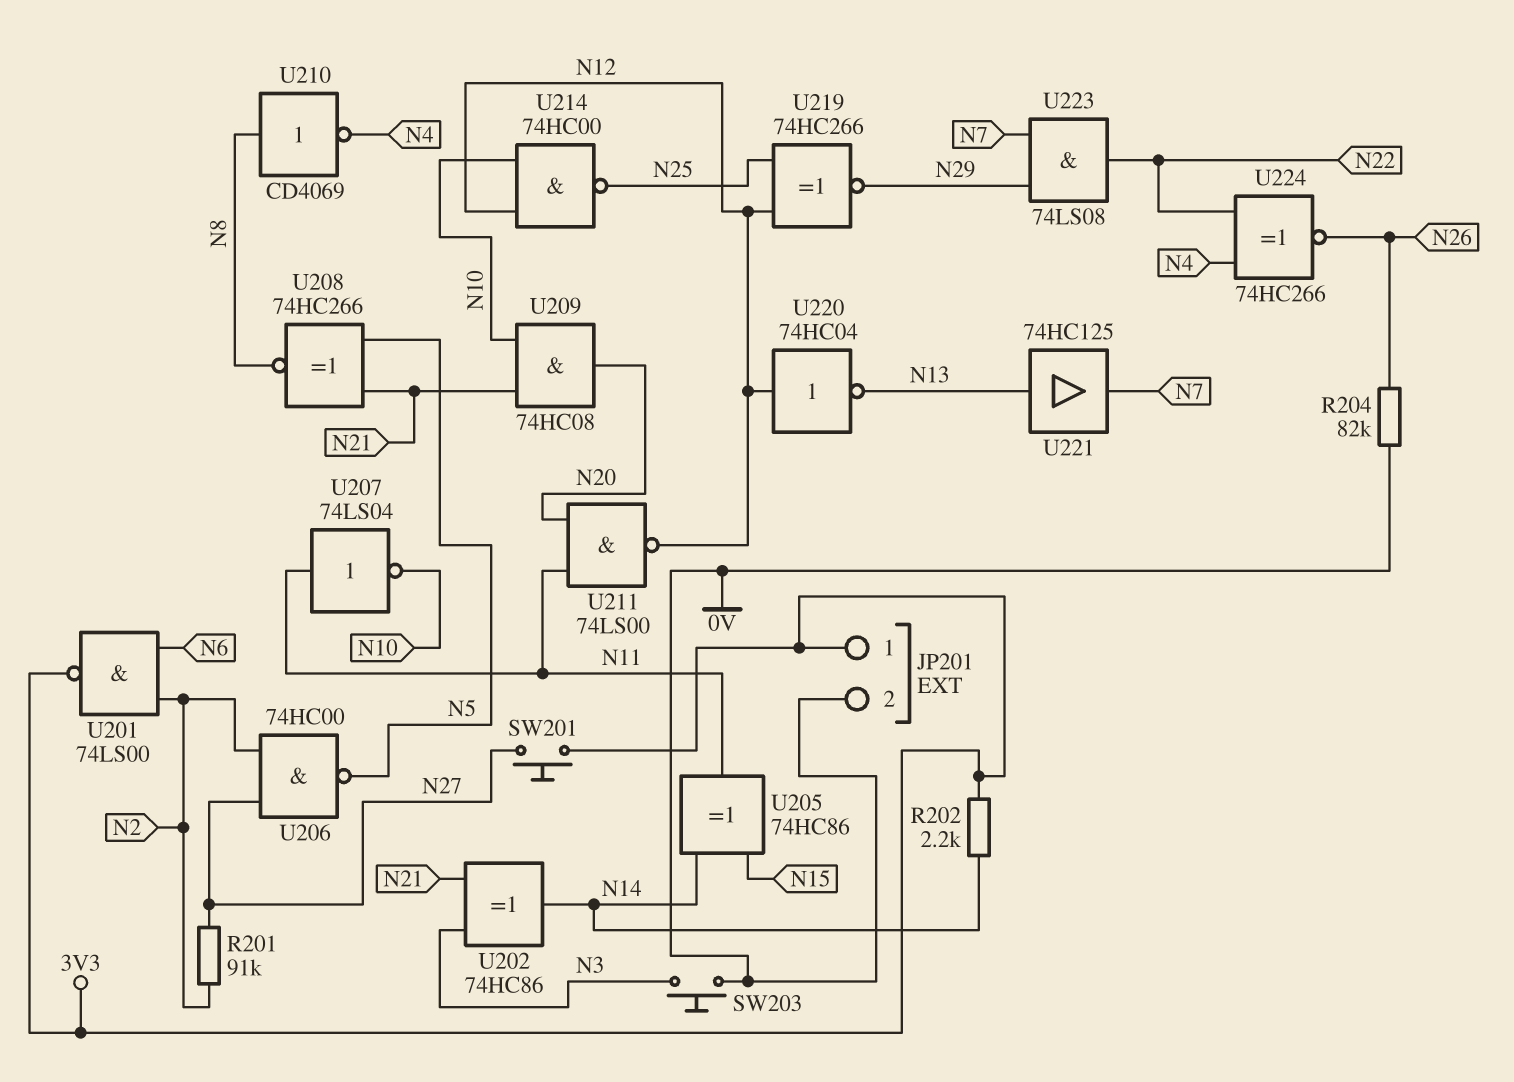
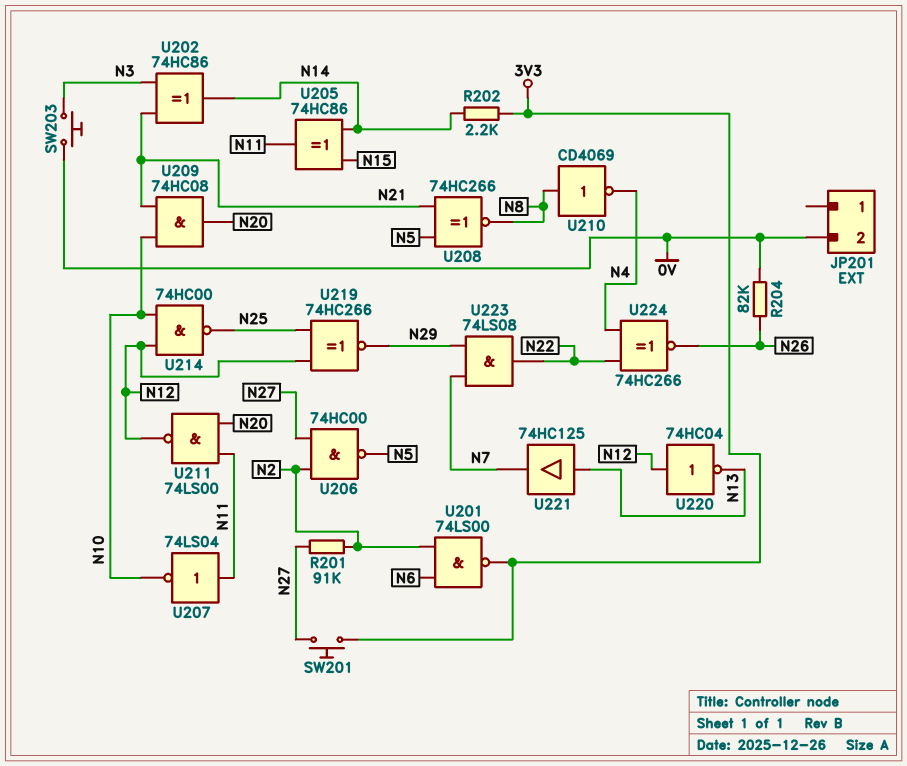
JP201 pin 1: 3V3 -> none

